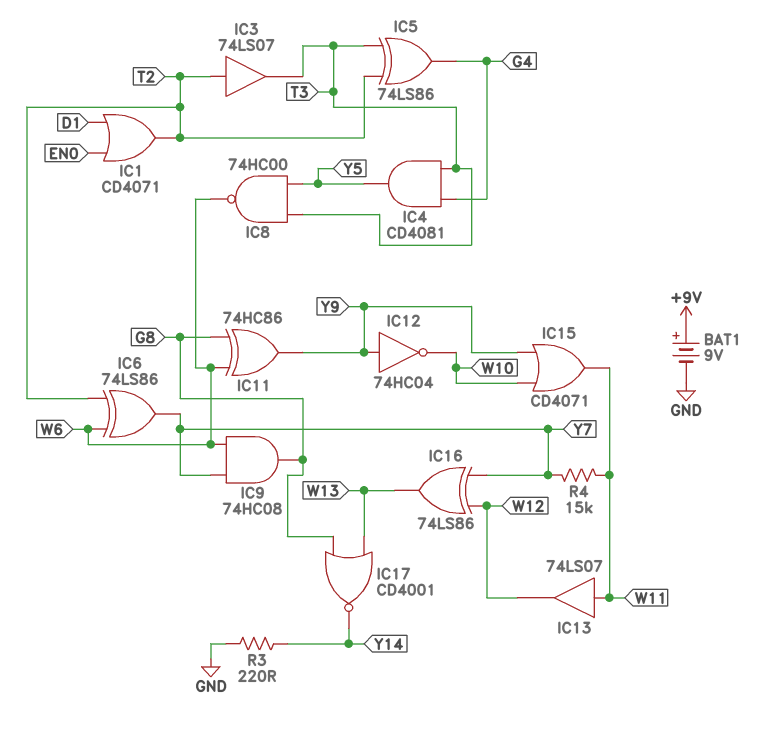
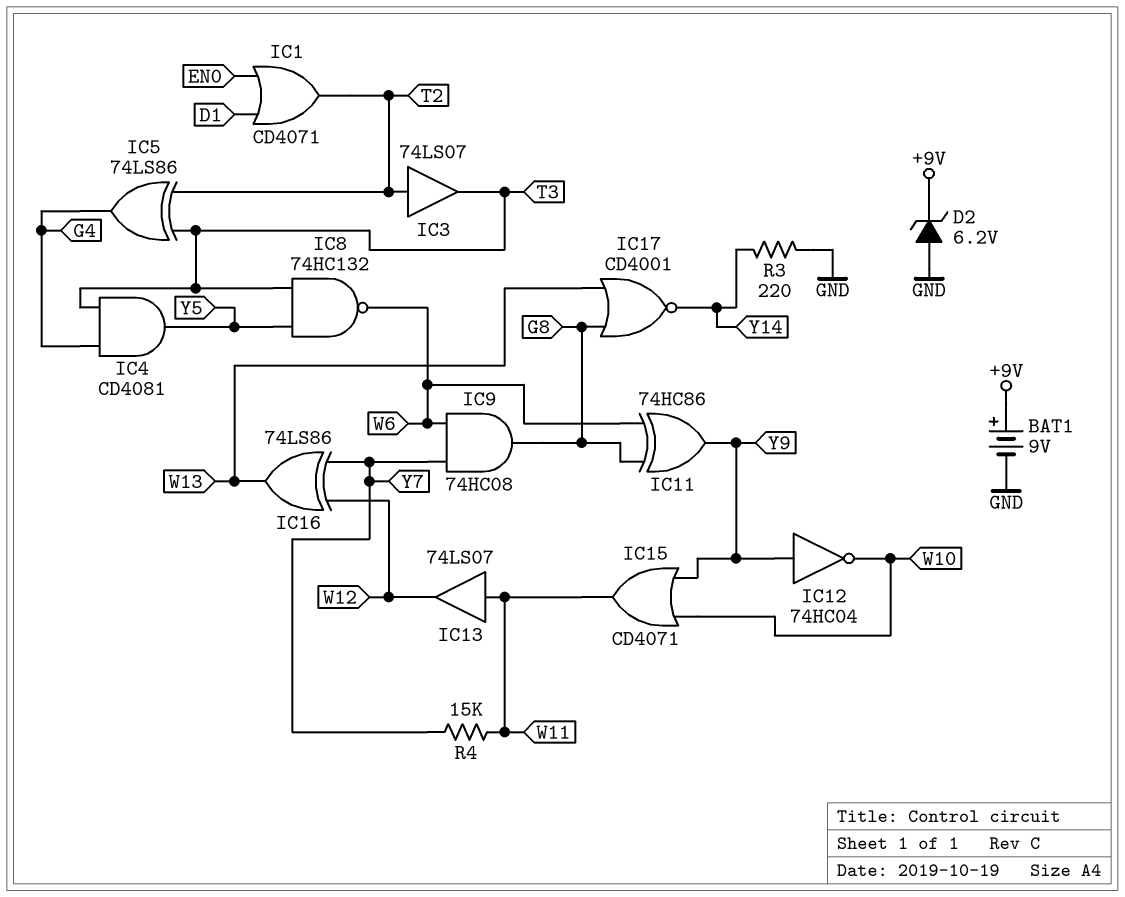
D2: none -> zener 6.2V (A GND, K +9V)
IC6: XOR 74LS86 (in T2, in W6, out Y7) -> none
IC8: NAND 74HC00 (in T3, in Y5, out W6) -> NAND 74HC132 (in T3, in Y5, out W6)

